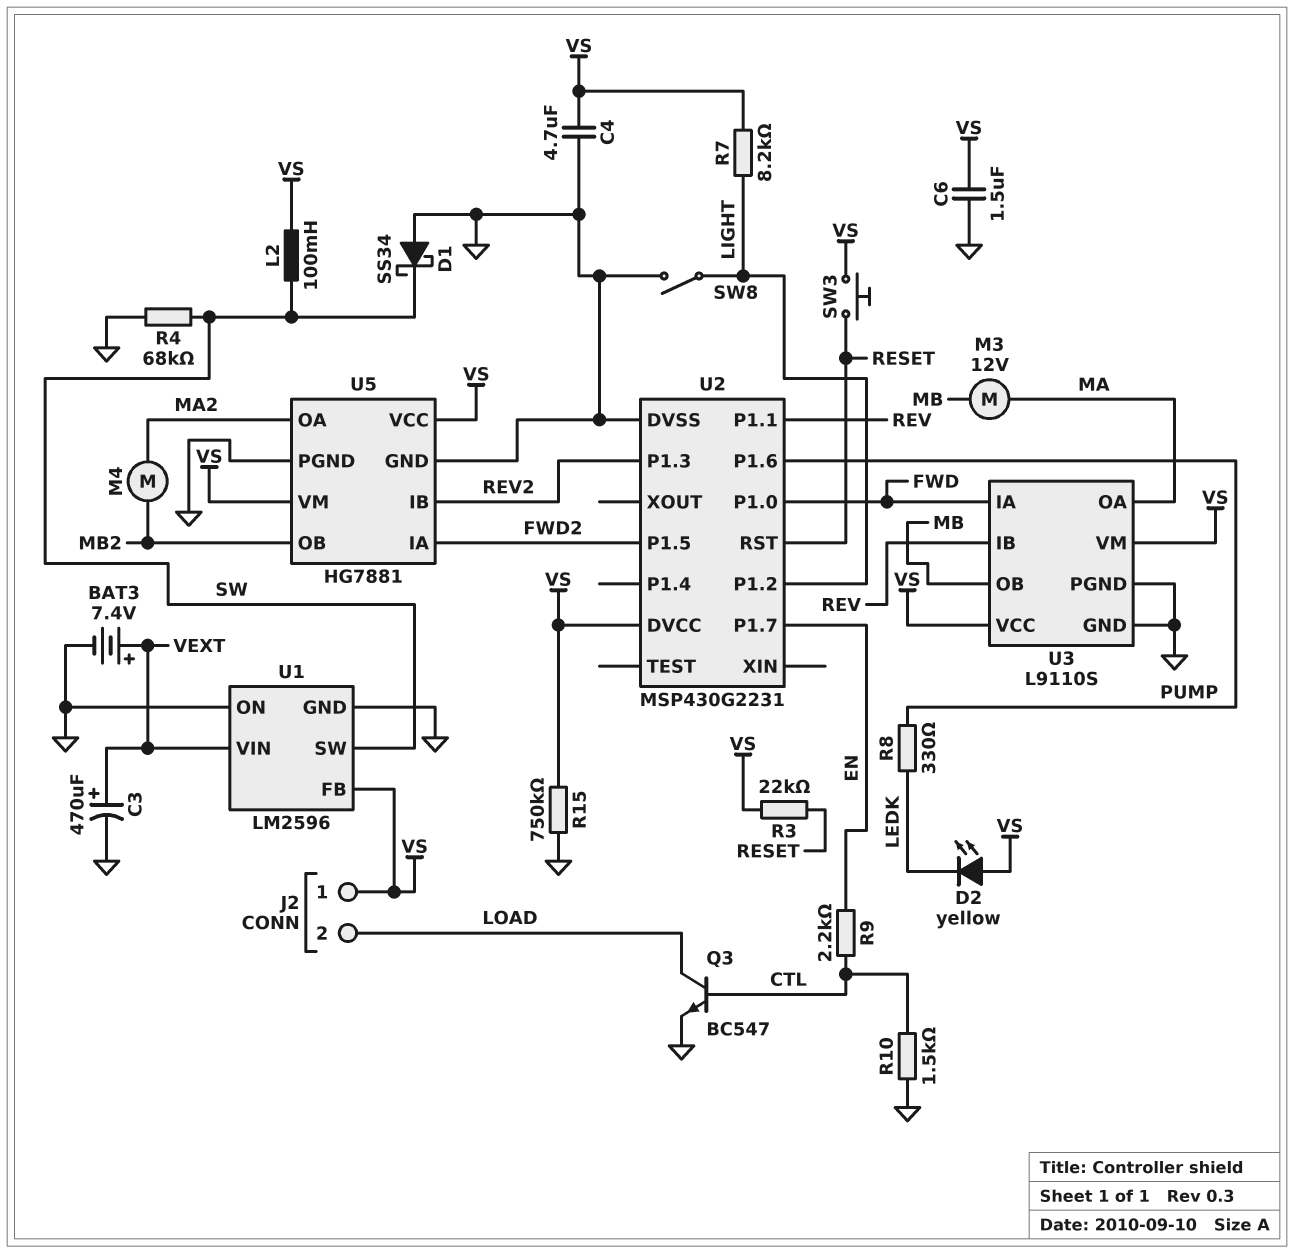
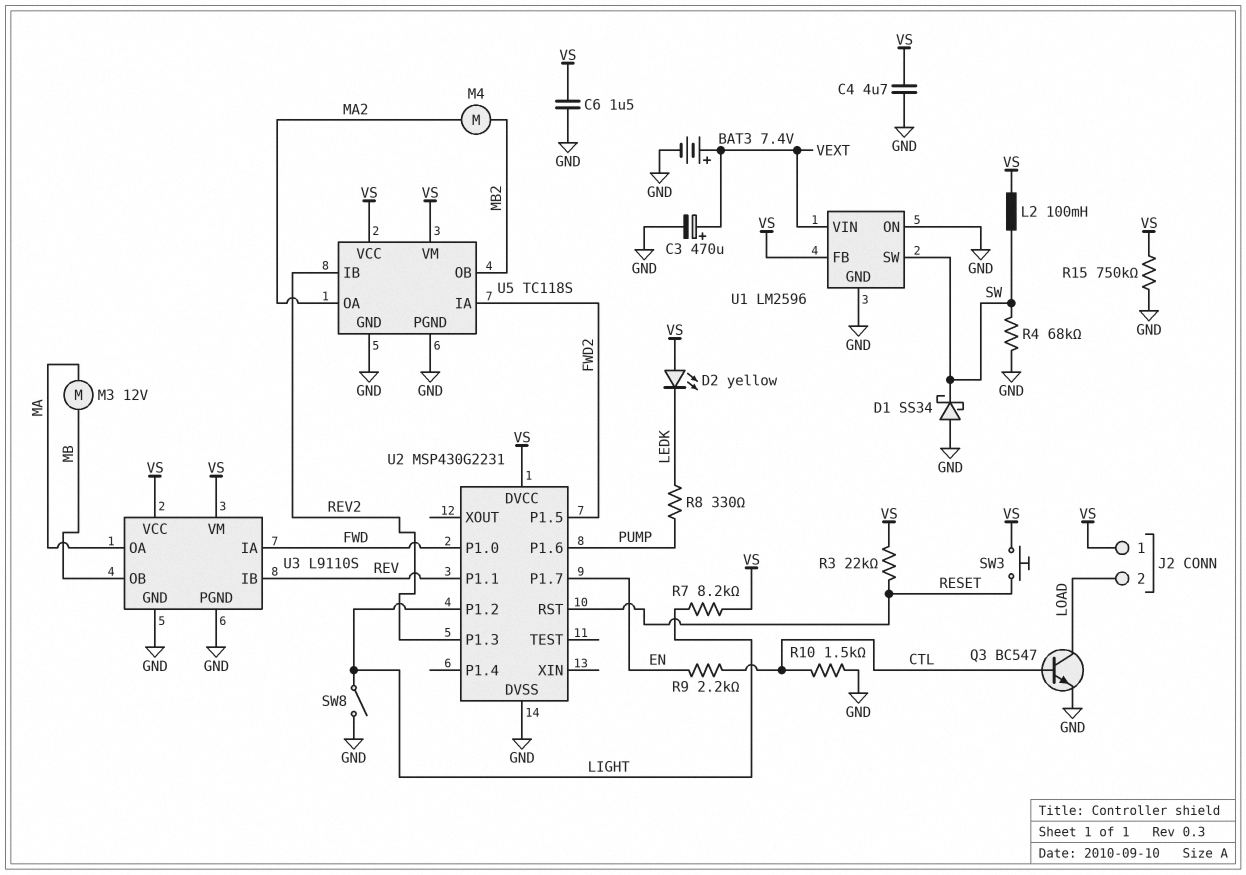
U5: HG7881 -> TC118S

